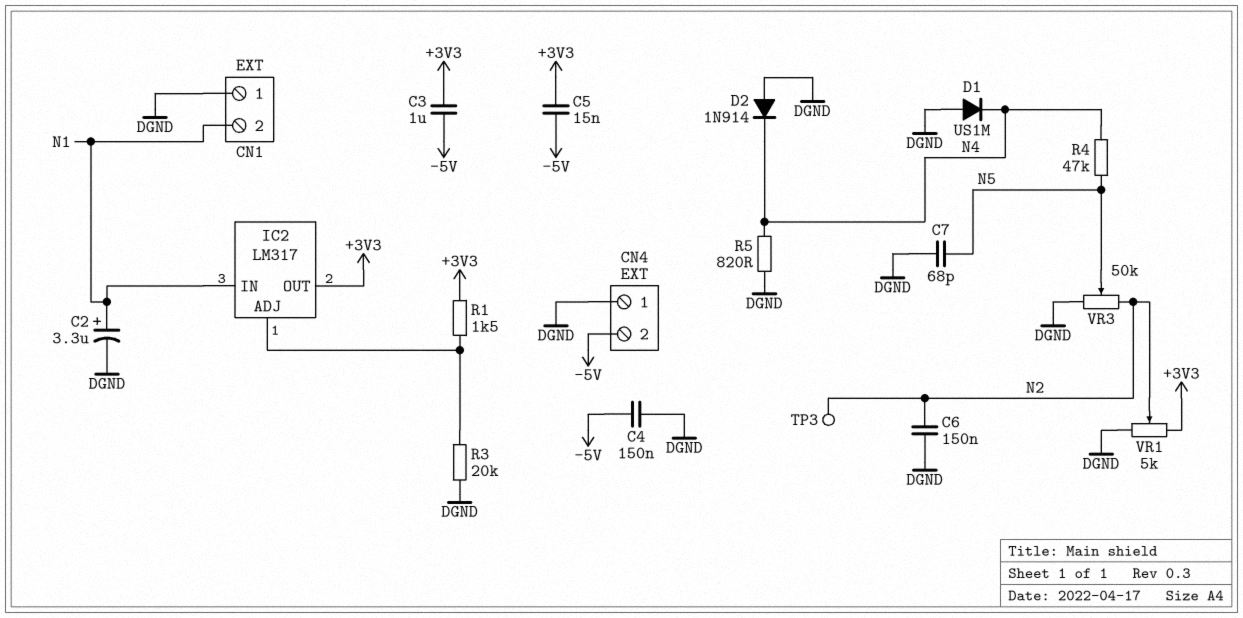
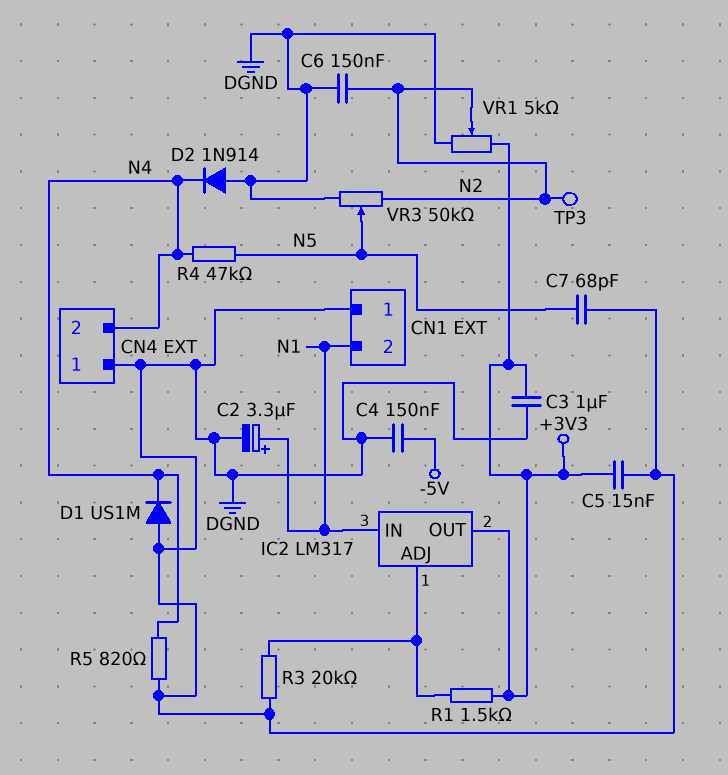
C3: 1uF (+3V3, -5V) -> 1uF (+3V3, DGND)
C5: 15nF (+3V3, -5V) -> 15nF (+3V3, DGND)
CN4 pin 2: -5V -> N4

